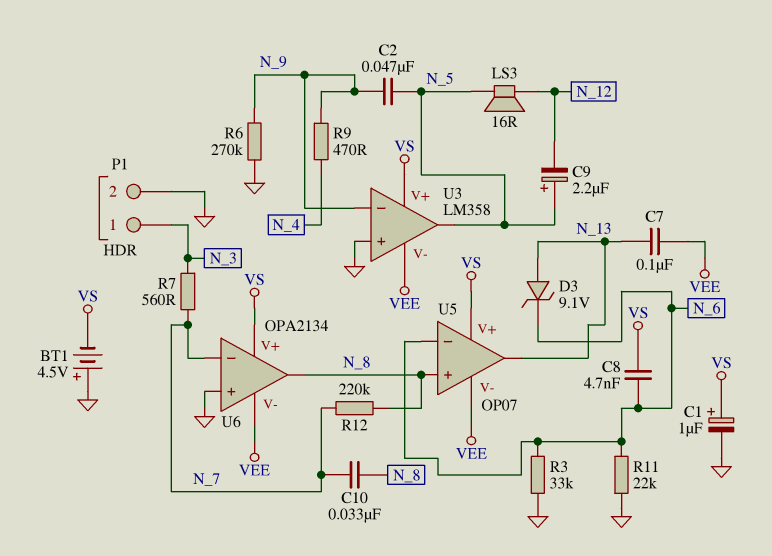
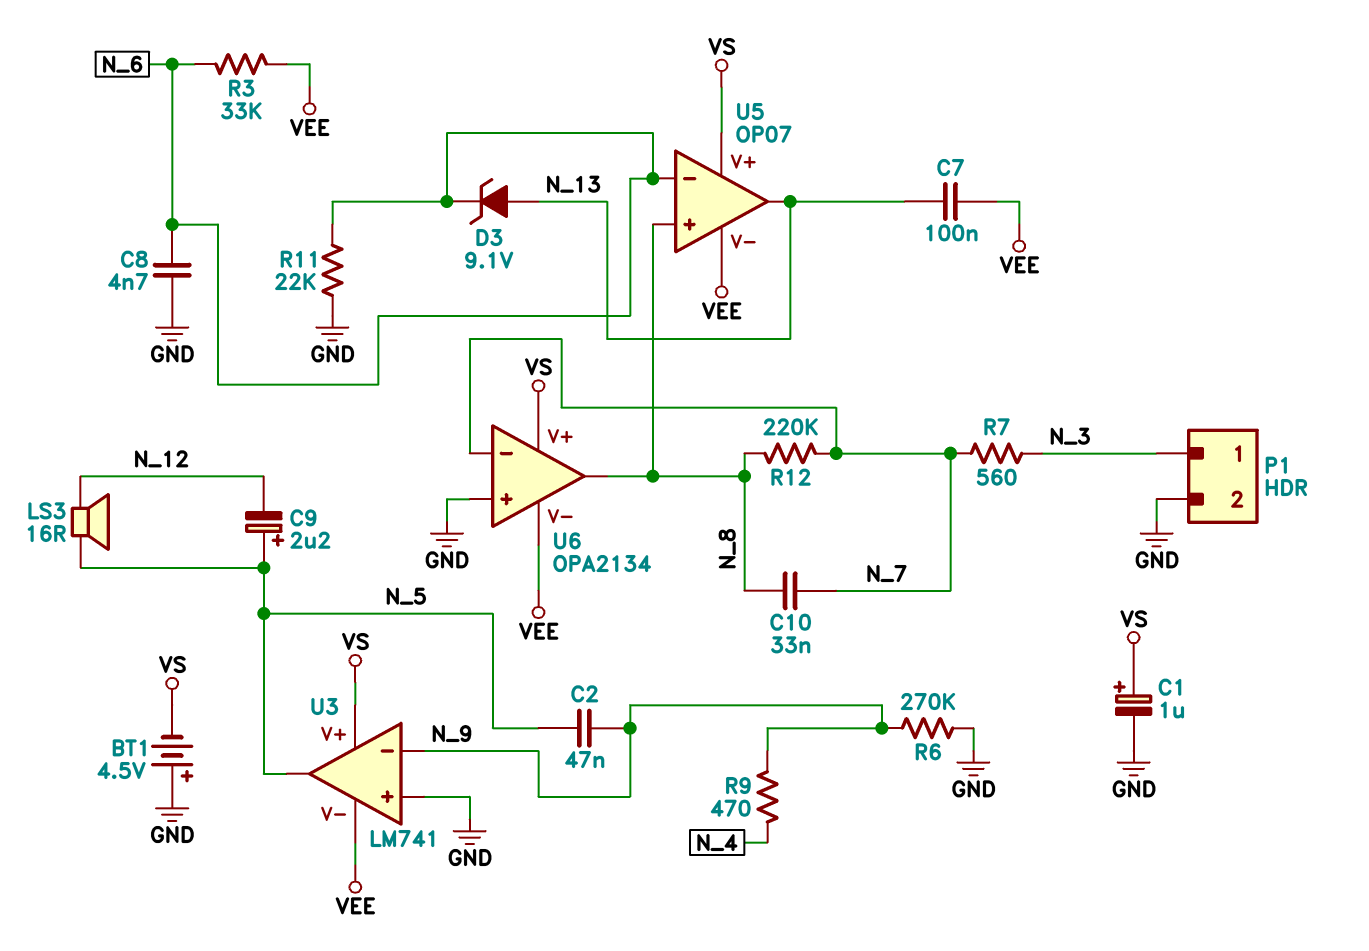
C8: 4.7nF (N_6, VS) -> 4.7nF (GND, N_6)
R3: 33k (GND, N_6) -> 33k (N_6, VEE)
U3: LM358 -> LM741

